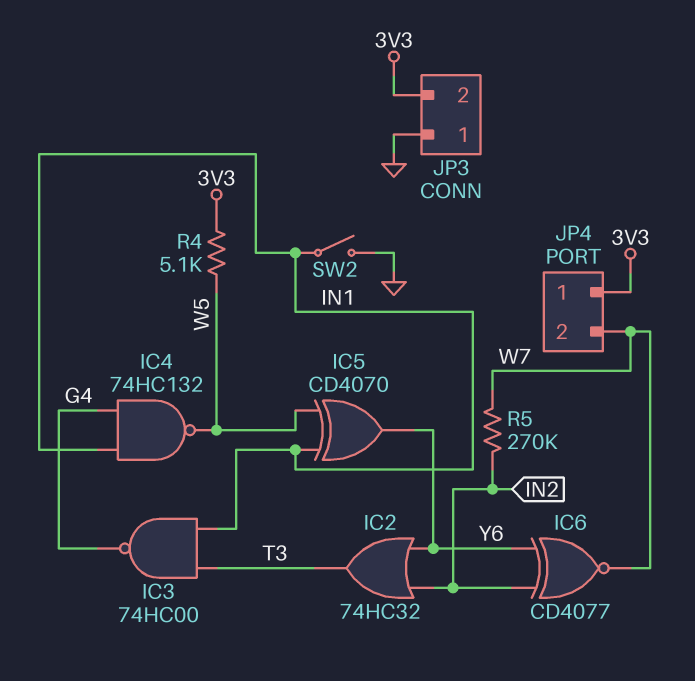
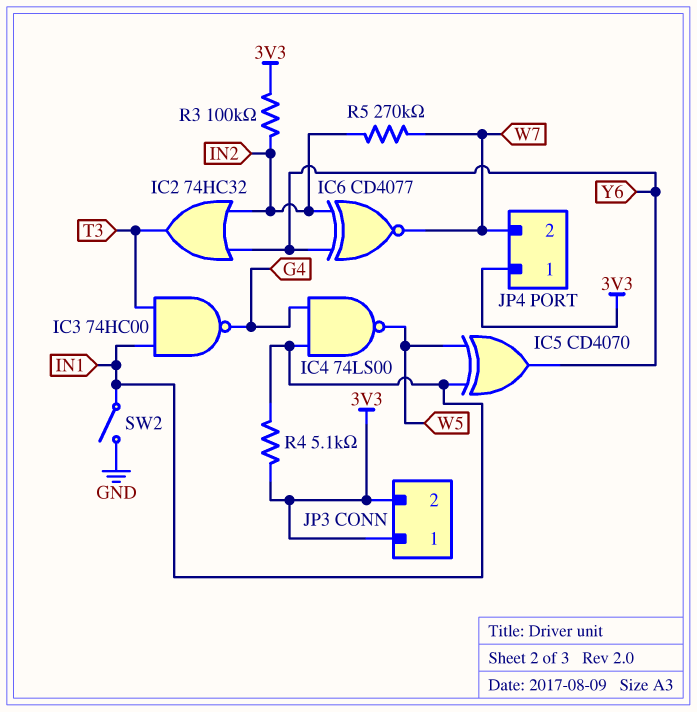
IC4: NAND 74HC132 (in G4, in IN1, out W5) -> NAND 74LS00 (in G4, in IN1, out W5)
JP3 pin 1: GND -> 3V3
R3: none -> 100k (3V3, IN2)
R4: 5.1k (3V3, W5) -> 5.1k (3V3, IN1)

